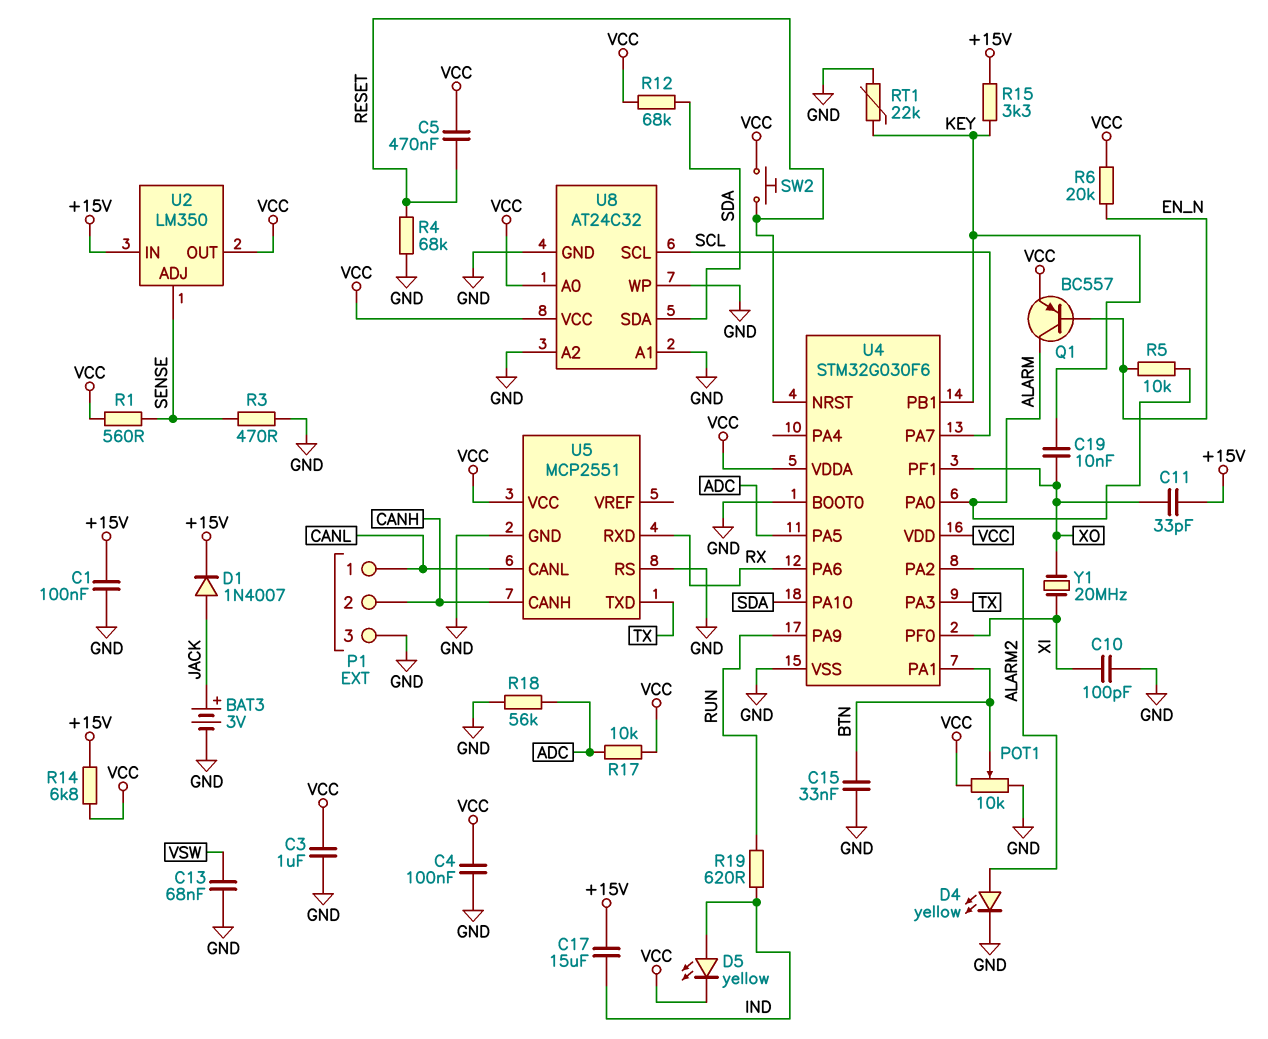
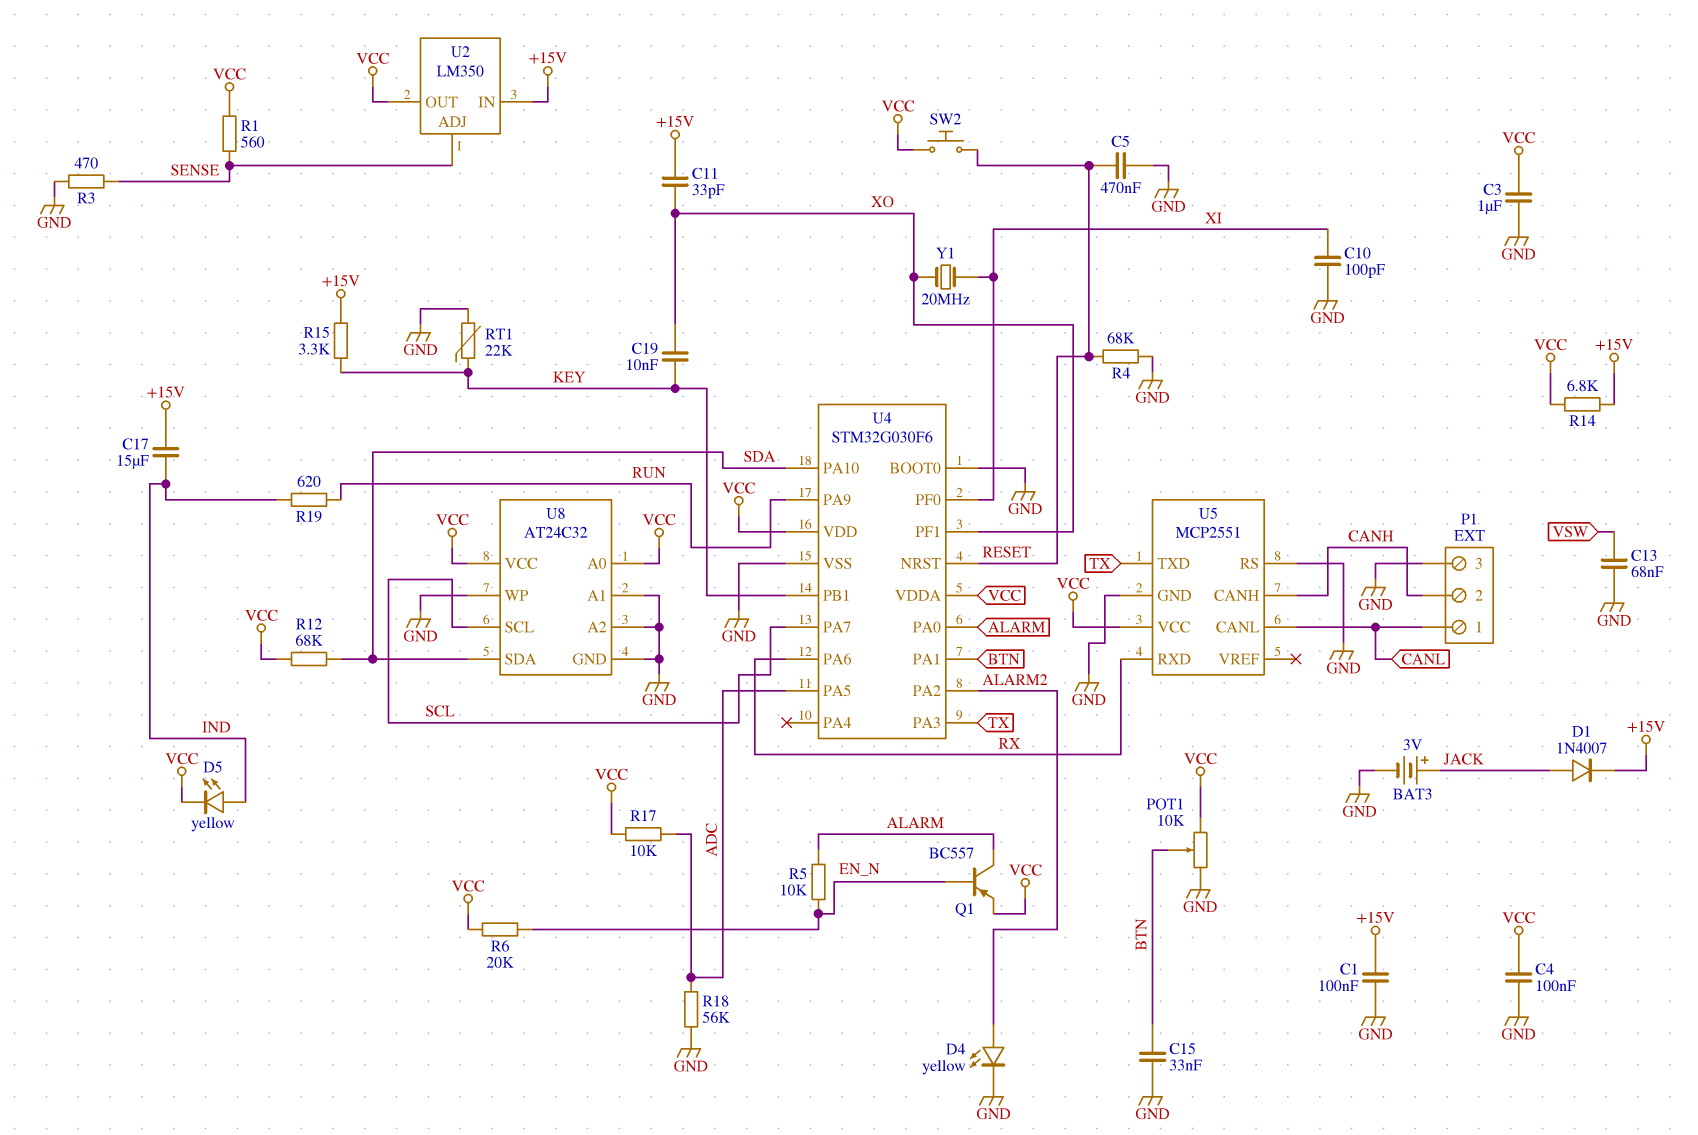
C5: 470nF (RESET, VCC) -> 470nF (GND, RESET)

